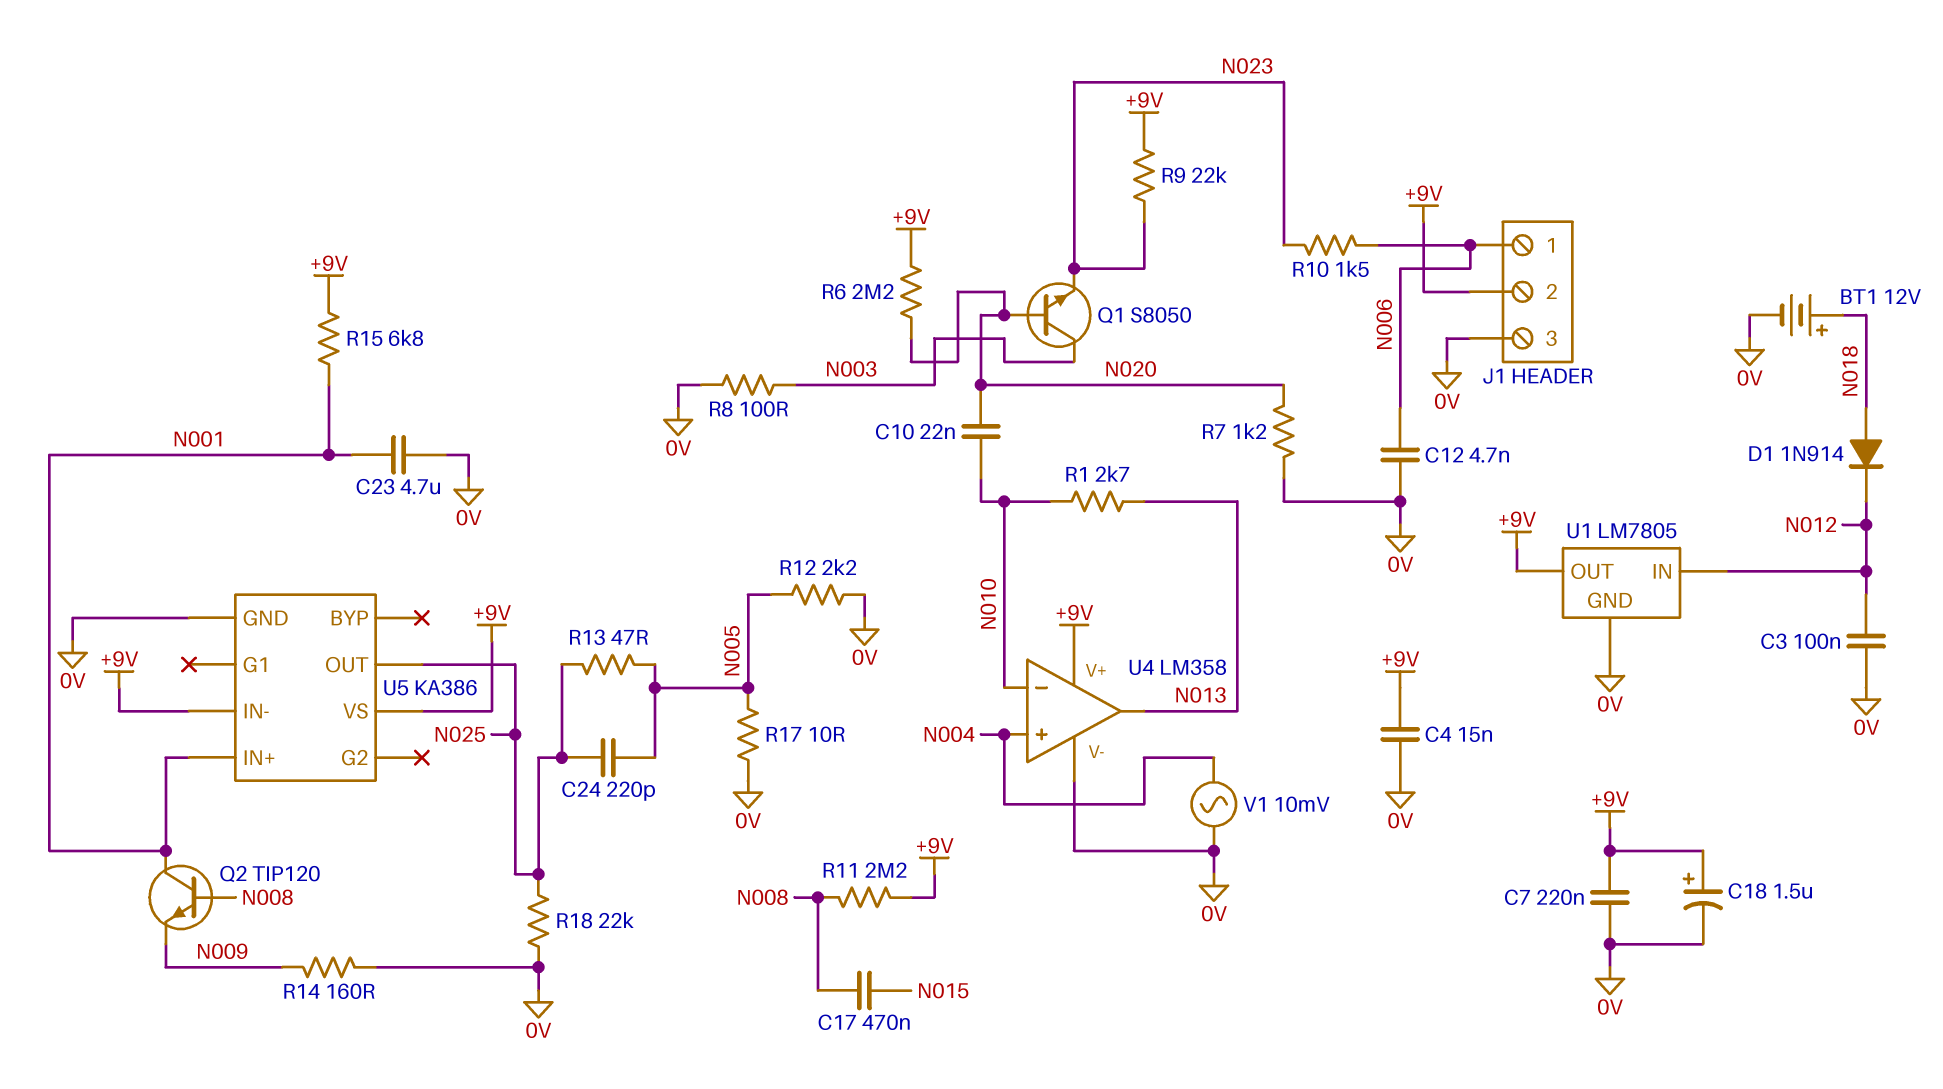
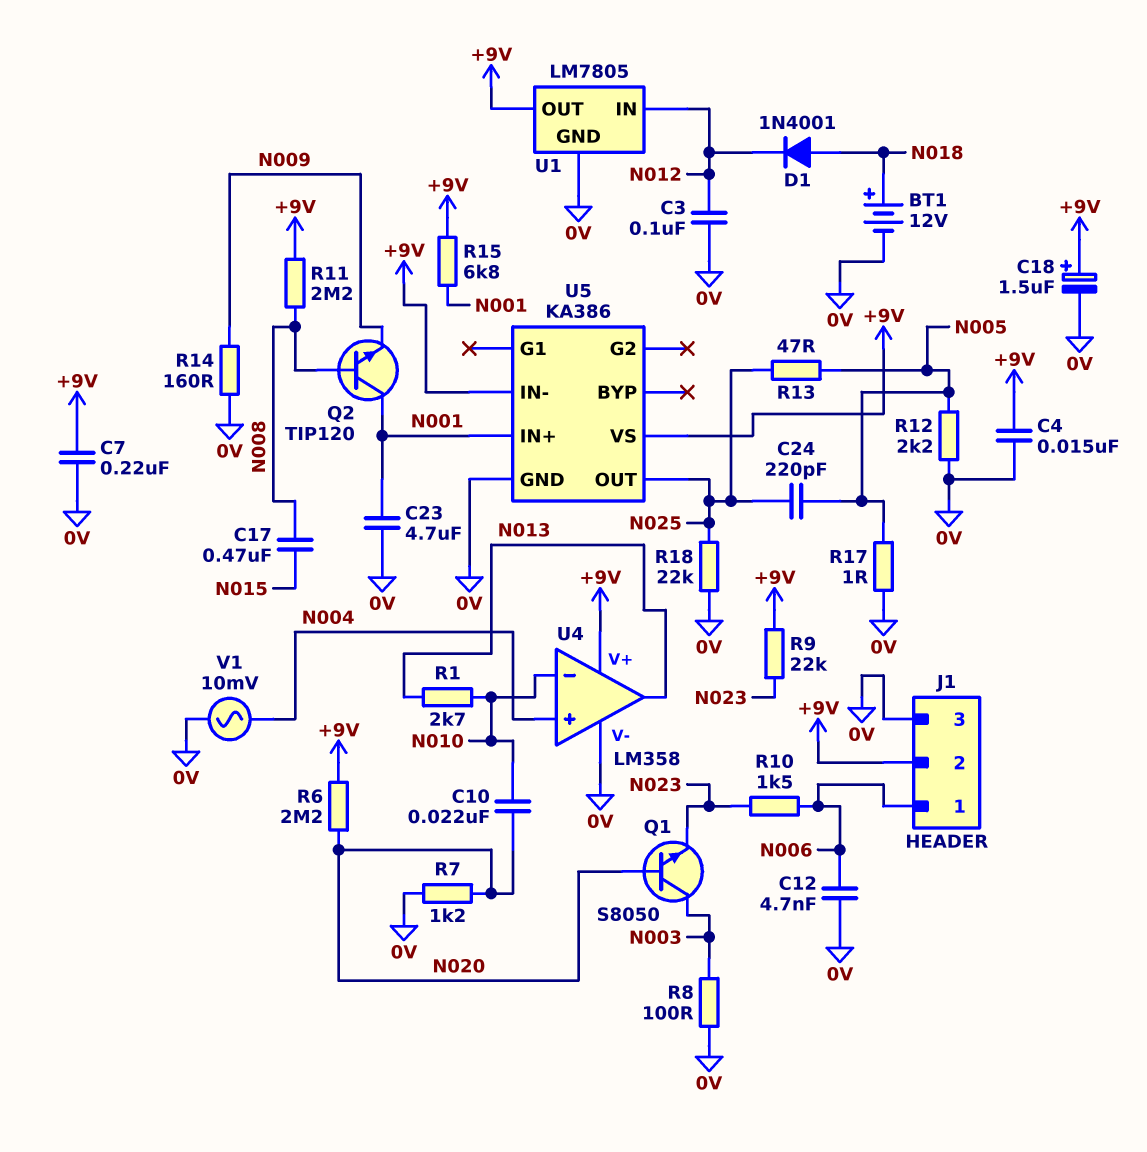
D1: diode 1N914 (A N018, K N012) -> diode 1N4001 (A N018, K N012)
R17: 10 (0V, N005) -> 1 (0V, N005)

